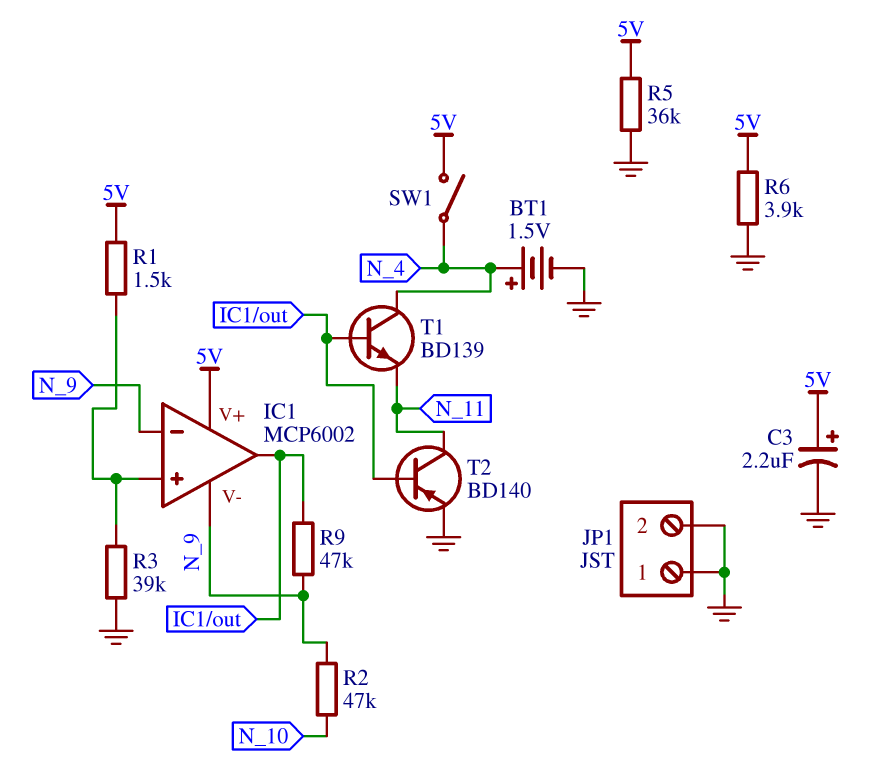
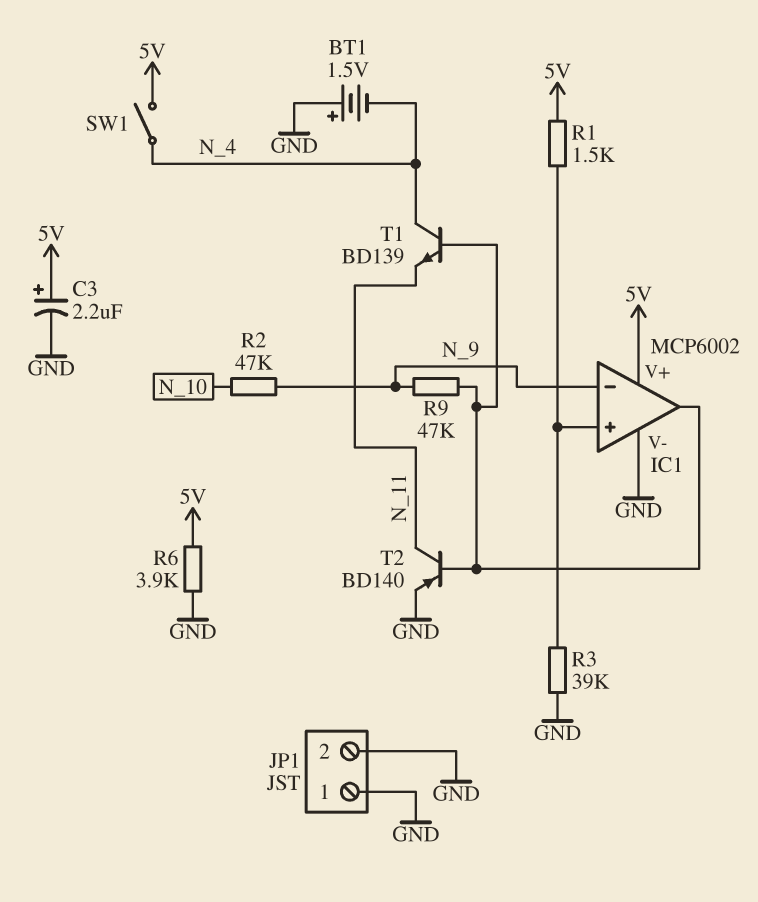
BT1: 1.5V (plus N_4, minus GND) -> 1.5V (plus GND, minus N_4)
IC1 pin V-: N_9 -> GND
R5: 36k (5V, GND) -> none

